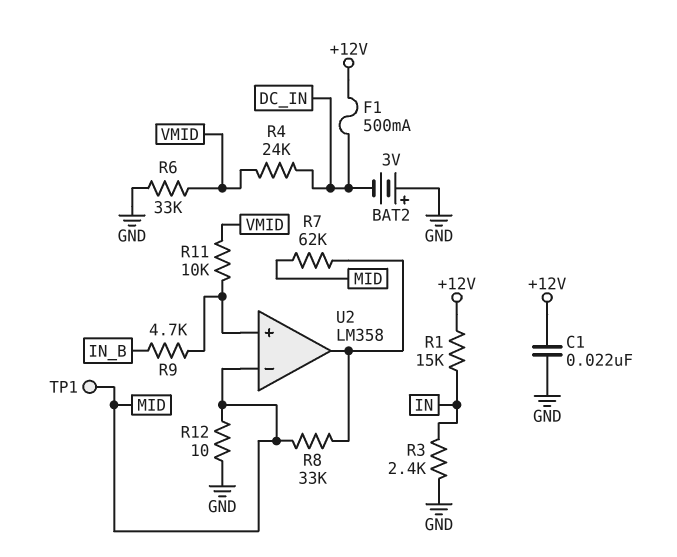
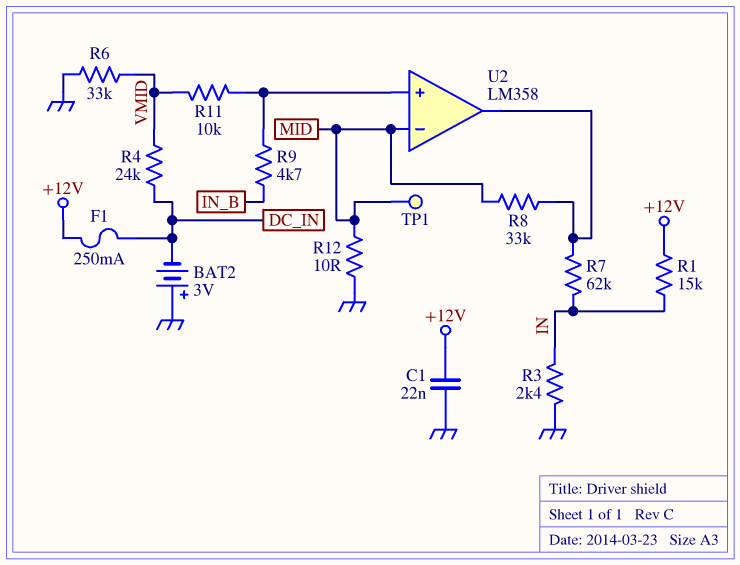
F1: 500mA (+12V, DC_IN) -> 250mA (+12V, DC_IN)
R7: 62k (MID, U2/out) -> 62k (IN, U2/out)

